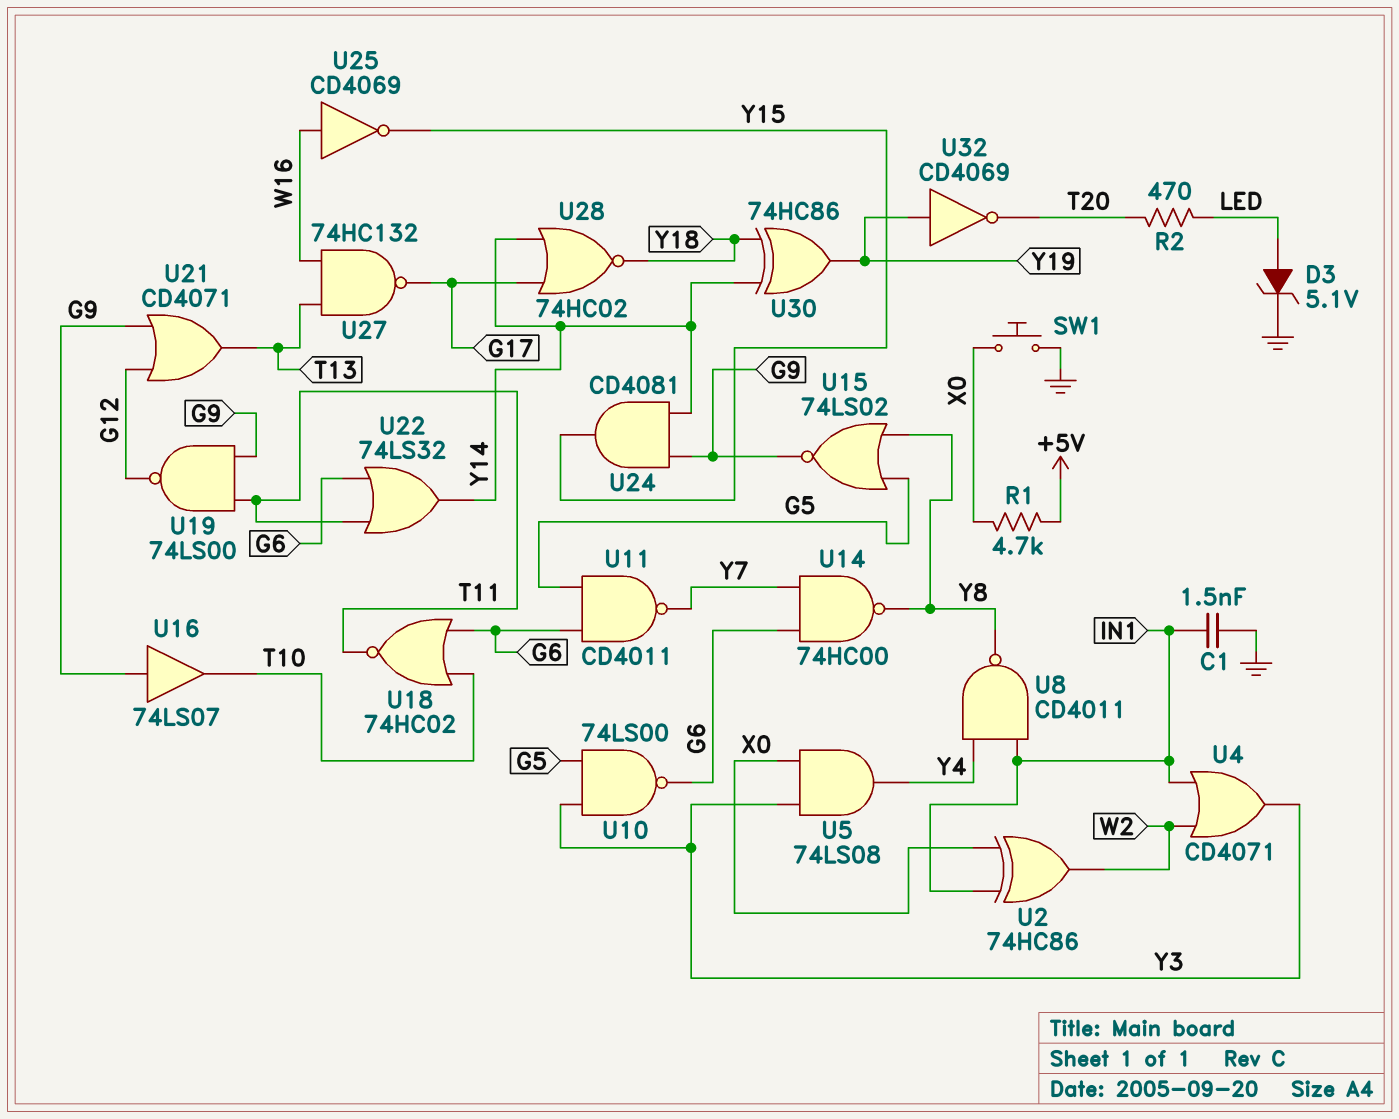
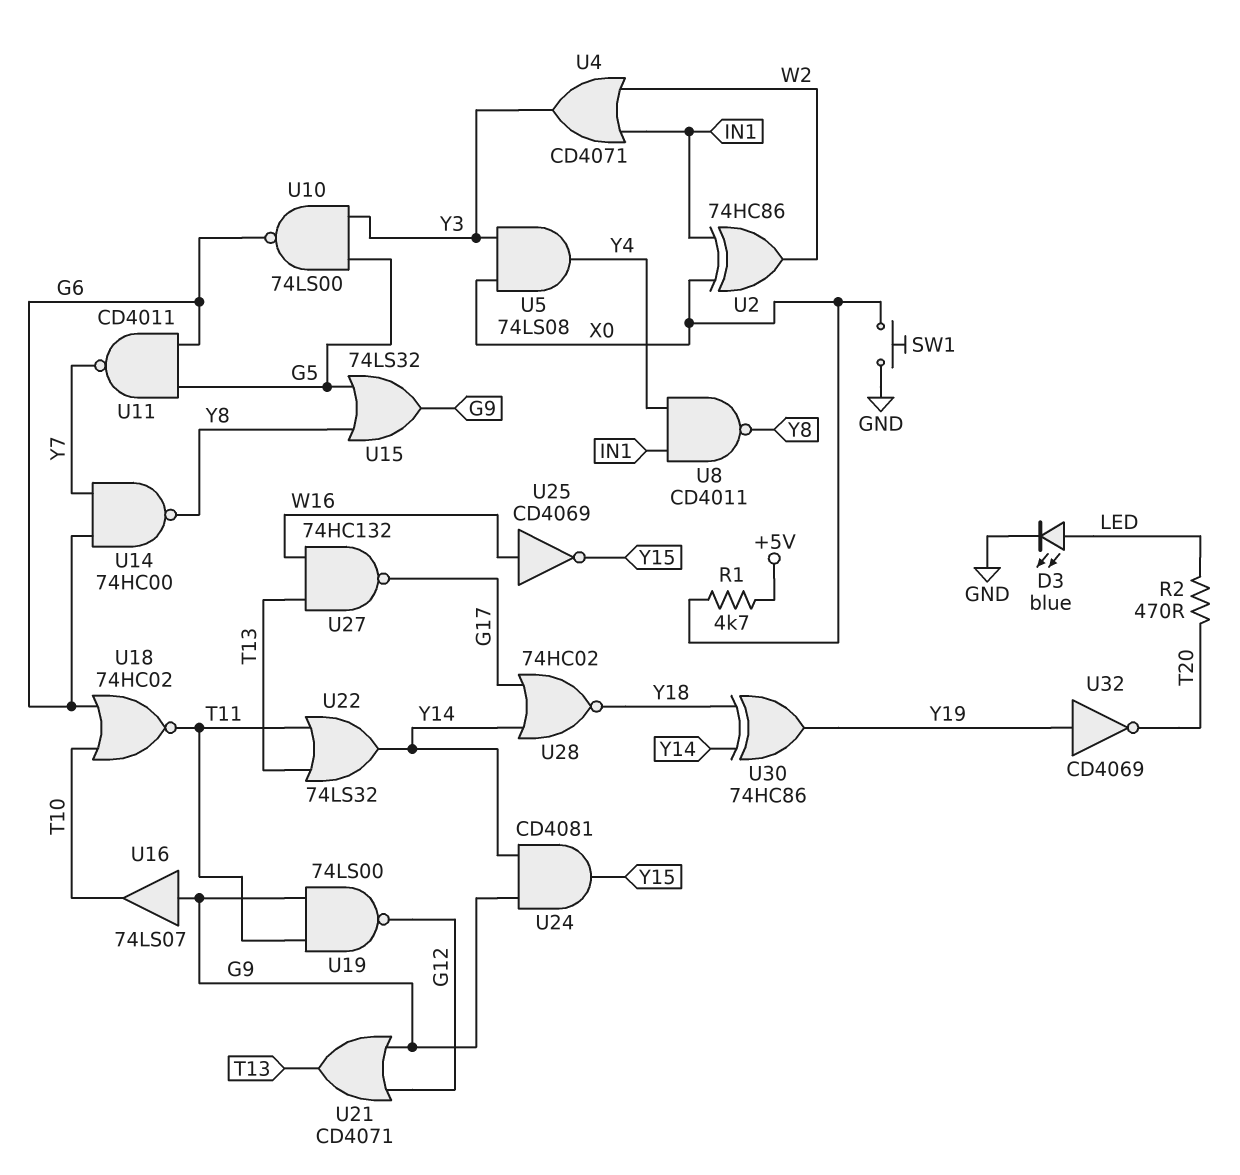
C1: 1.5nF (GND, IN1) -> none
D3: zener 5.1V (A LED, K GND) -> LED blue (A LED, K GND)
U15: NOR 74LS02 (in G5, in Y8, out G9) -> OR 74LS32 (in G5, in Y8, out G9)
U22: OR 74LS32 (in G6, in T11, out Y14) -> OR 74LS32 (in T11, in T13, out Y14)

